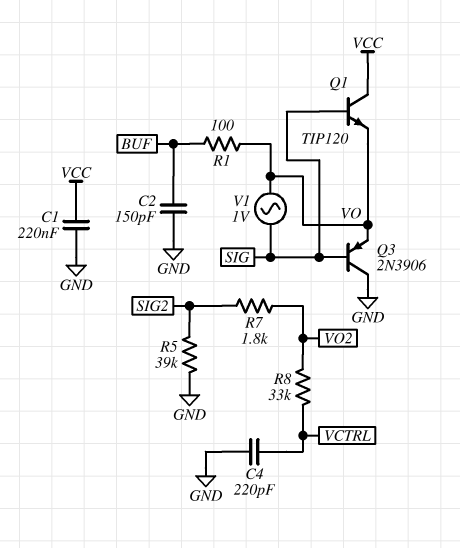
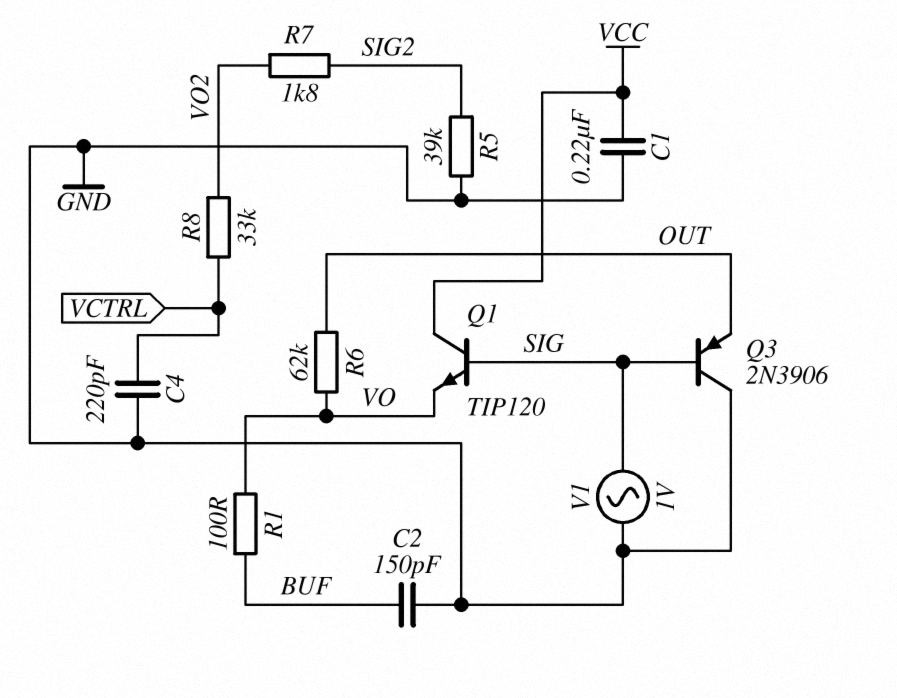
Q3: PNP 2N3906 (B SIG, C GND, E VO) -> PNP 2N3906 (B SIG, C GND, E OUT)
R6: none -> 62k (OUT, VO)
V1: AC 1V (SIG, VO) -> AC 1V (GND, SIG)

